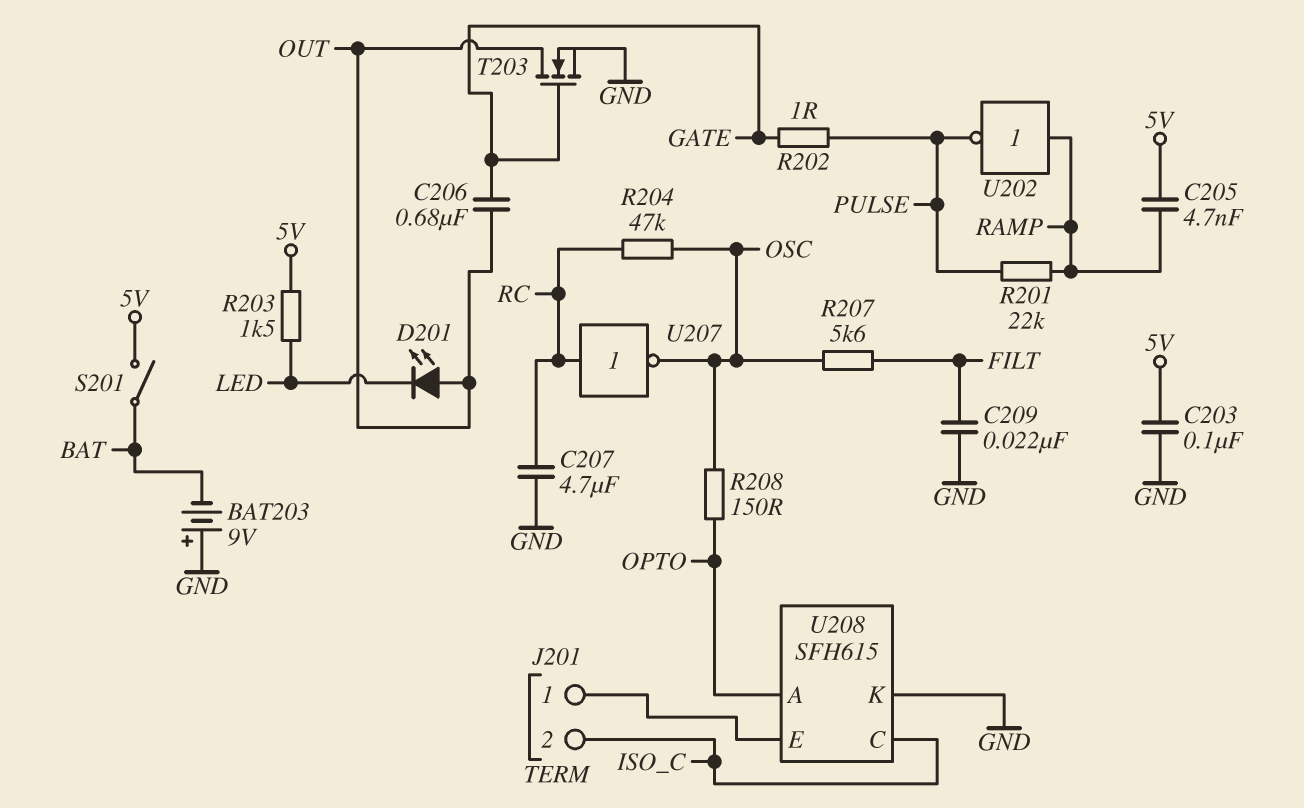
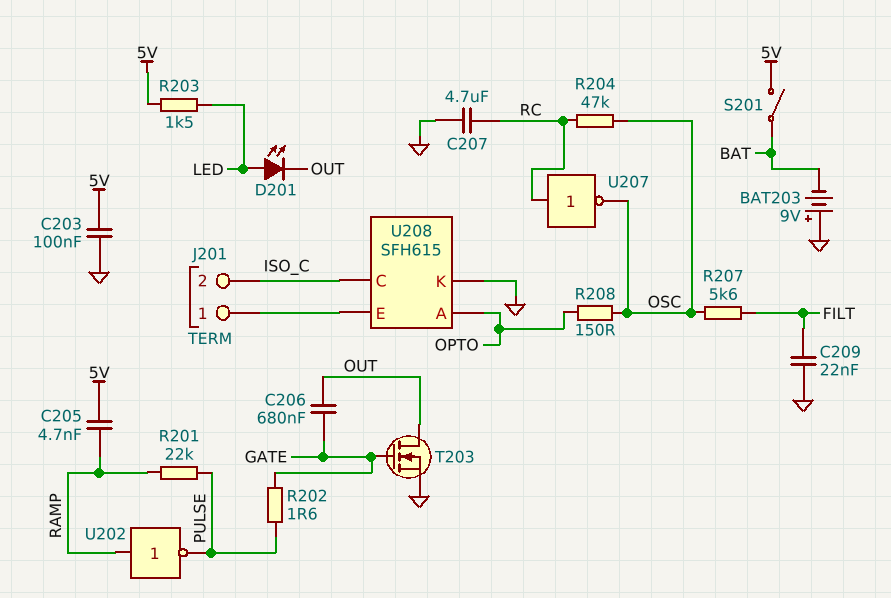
D201: LED (A OUT, K LED) -> LED (A LED, K OUT)
R202: 1 (GATE, PULSE) -> 1.6 (GATE, PULSE)

